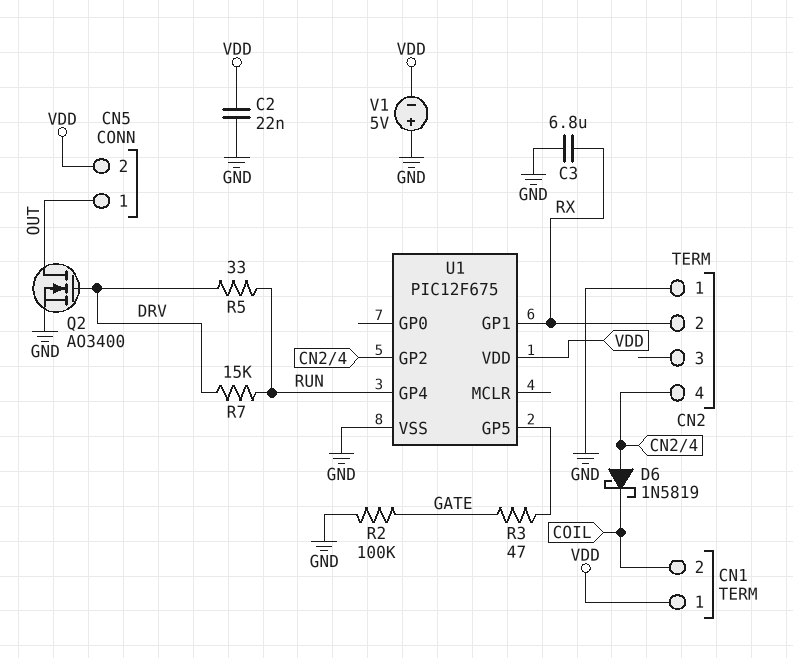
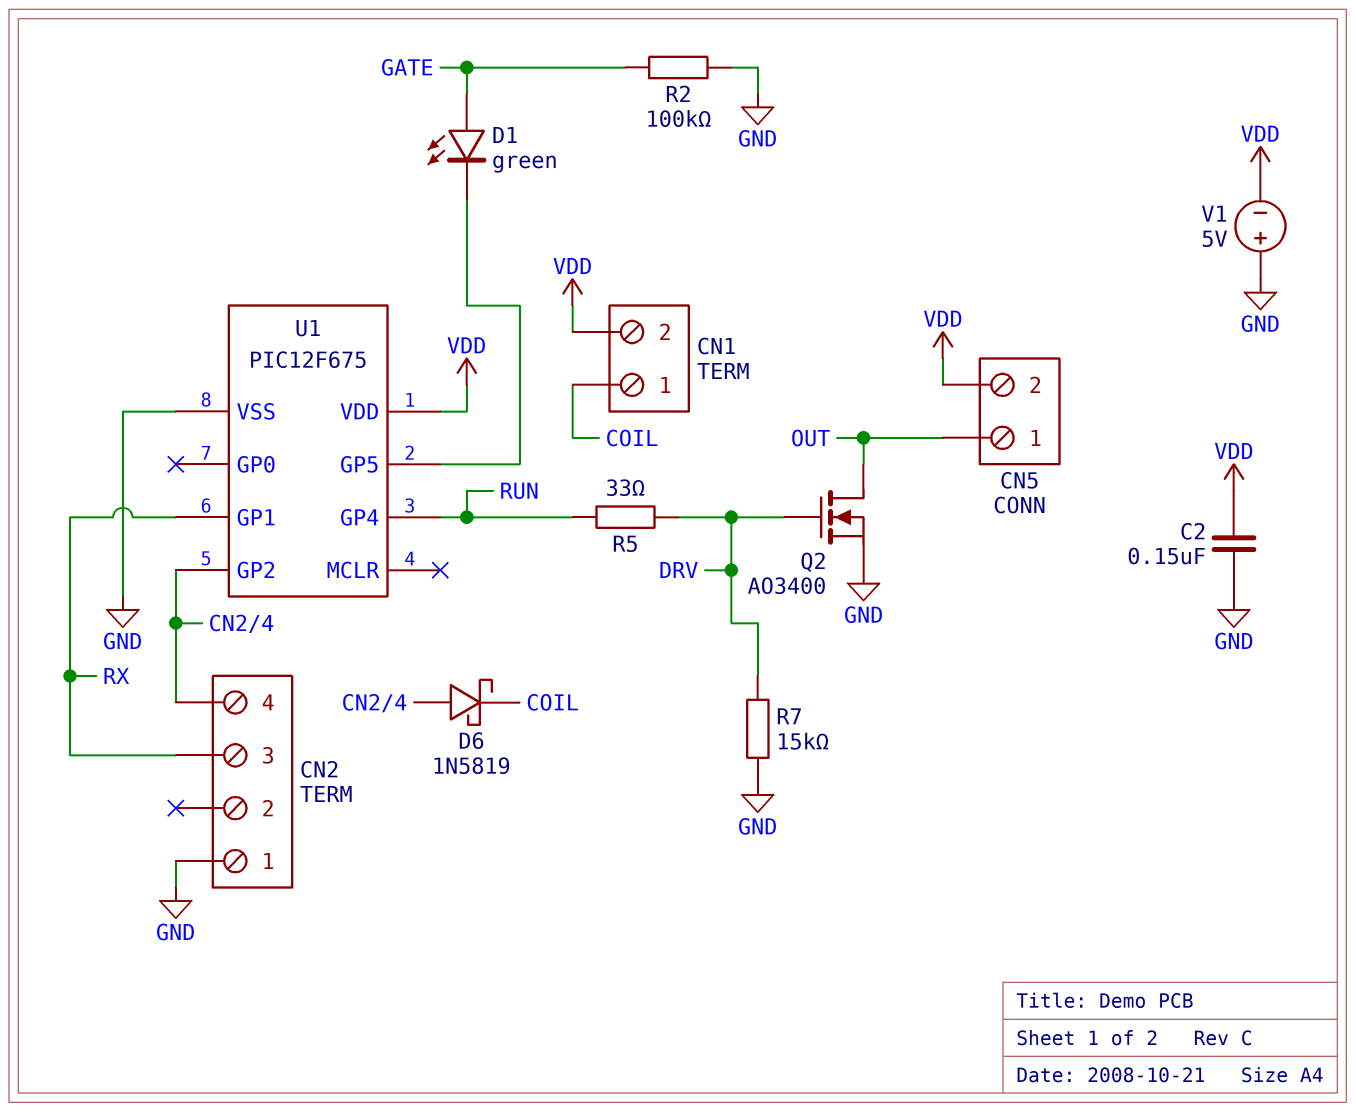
C2: 22nF (GND, VDD) -> 150nF (GND, VDD)
C3: 6.8uF (GND, RX) -> none
CN1 pin 1: VDD -> COIL
CN1 pin 2: COIL -> VDD
CN2 pin 2: RX -> none
CN2 pin 3: none -> RX
D1: none -> LED green (A GATE, K U1/GP5)
R3: 47 (GATE, U1/GP5) -> none
R7: 15k (DRV, RUN) -> 15k (DRV, GND)

